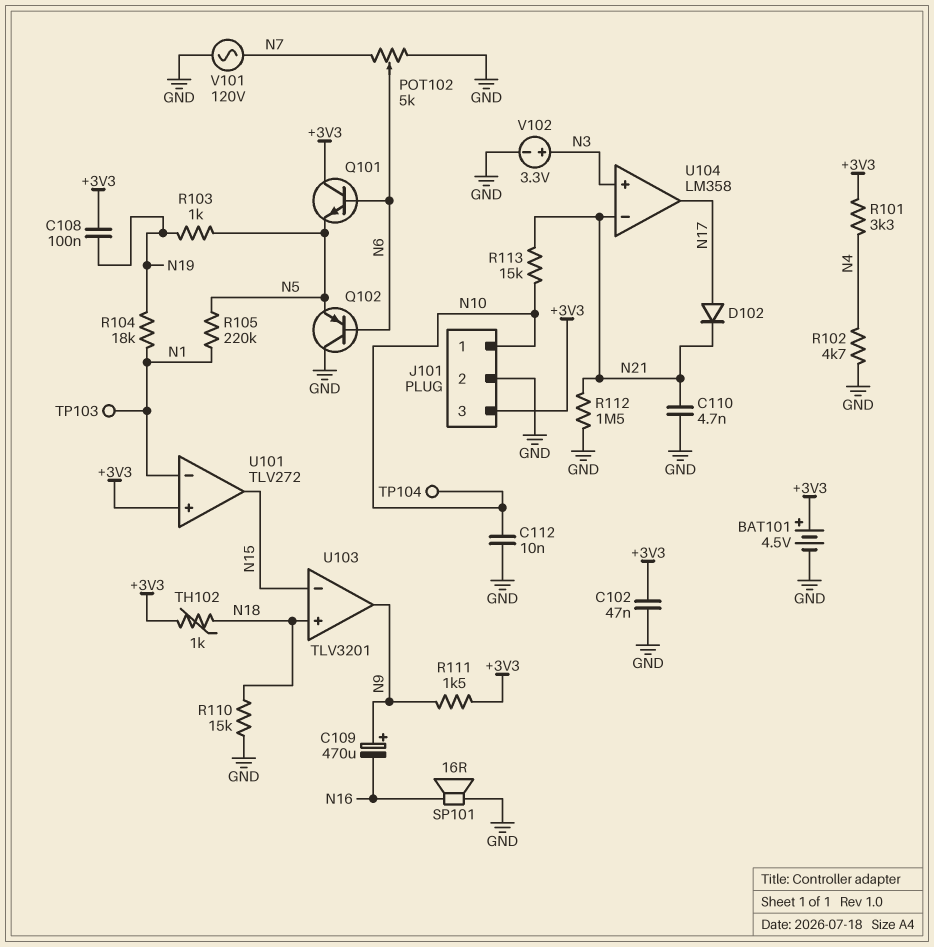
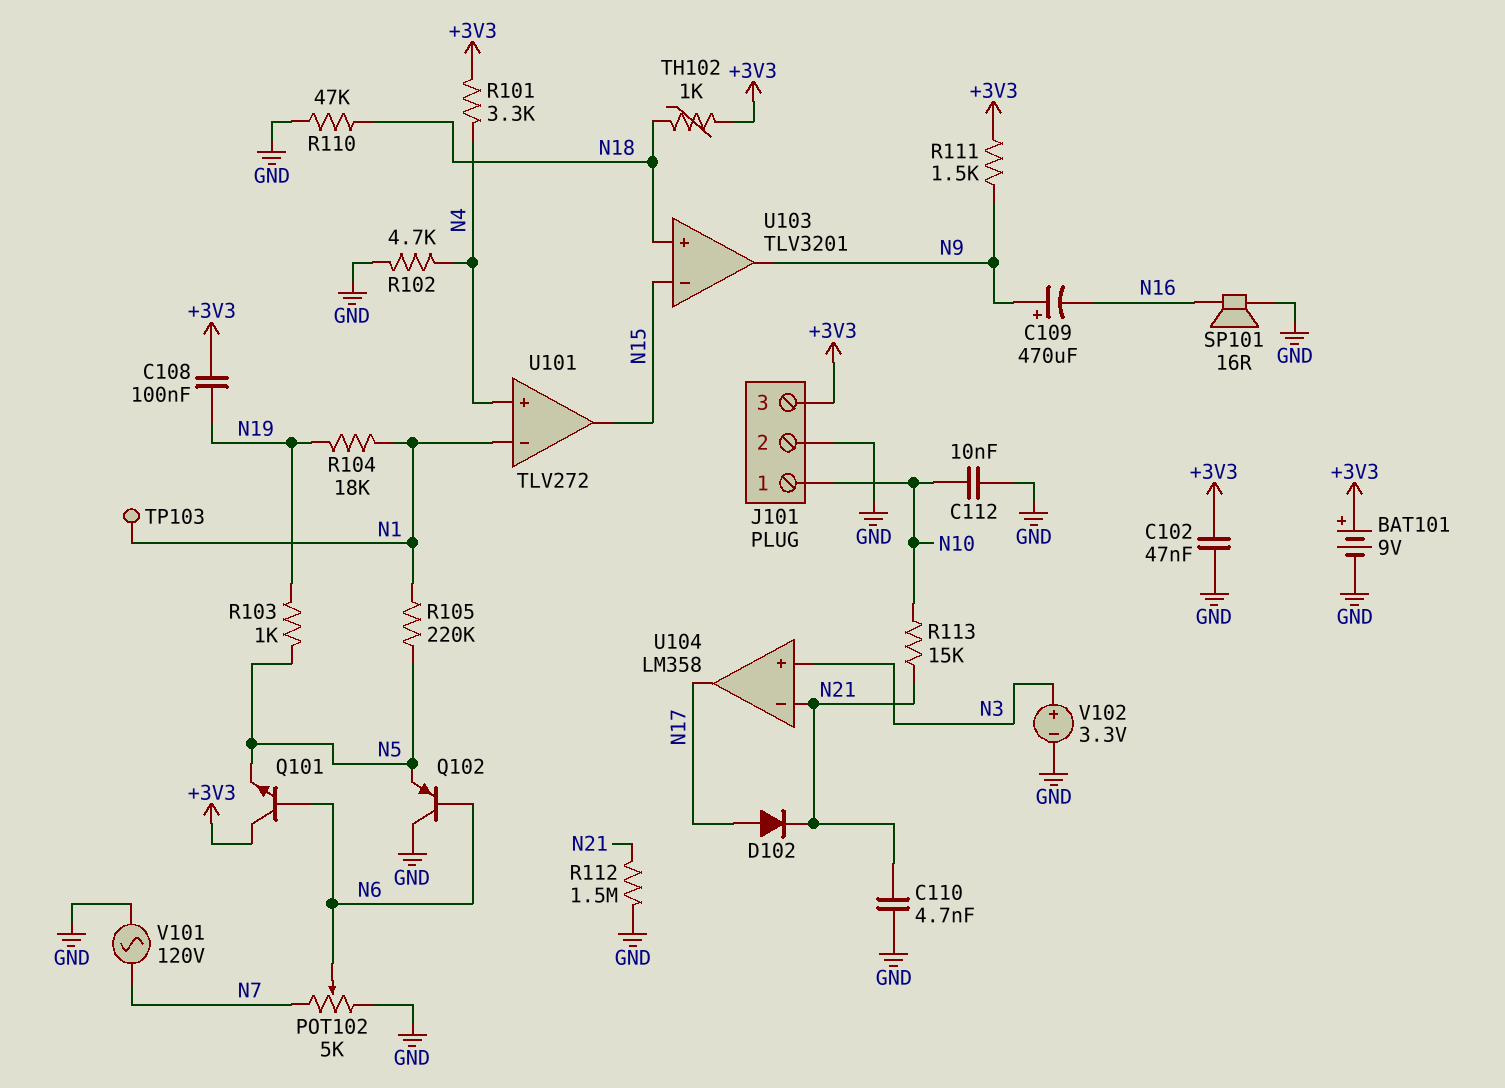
BAT101: 4.5V (plus +3V3, minus GND) -> 9V (plus +3V3, minus GND)
R110: 15k (GND, N18) -> 47k (GND, N18)
TP104: test point (N10) -> none
U101 pin in+: +3V3 -> N4

